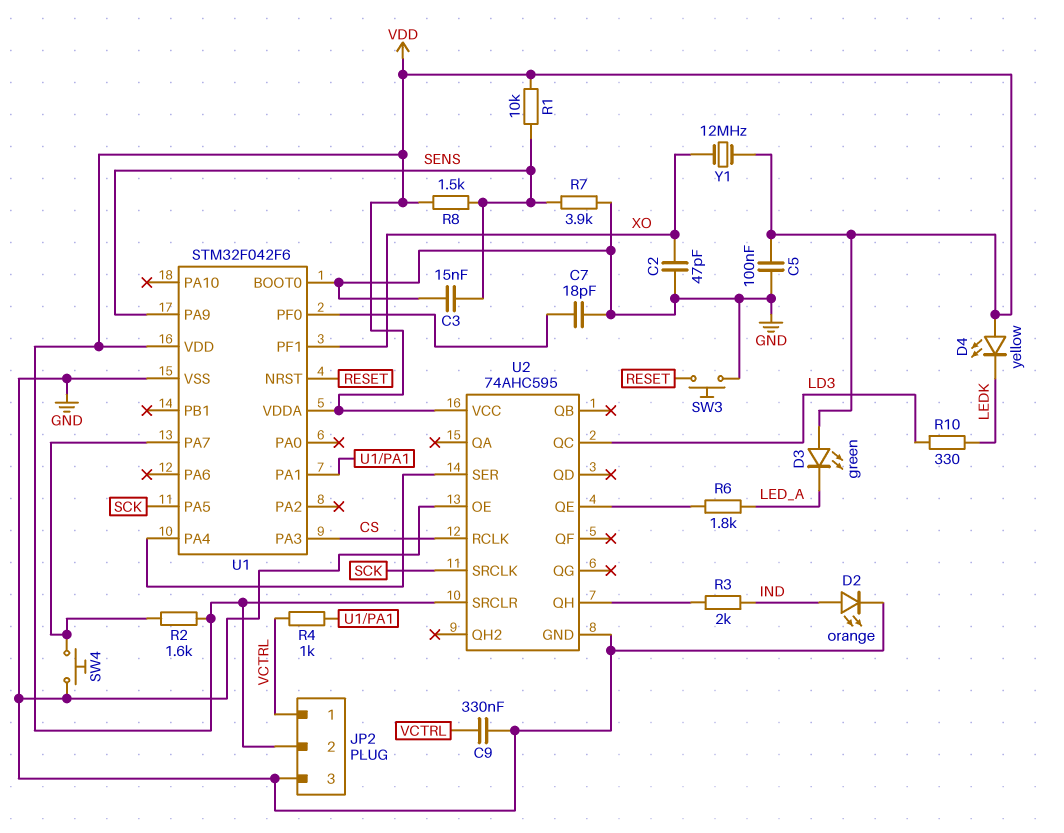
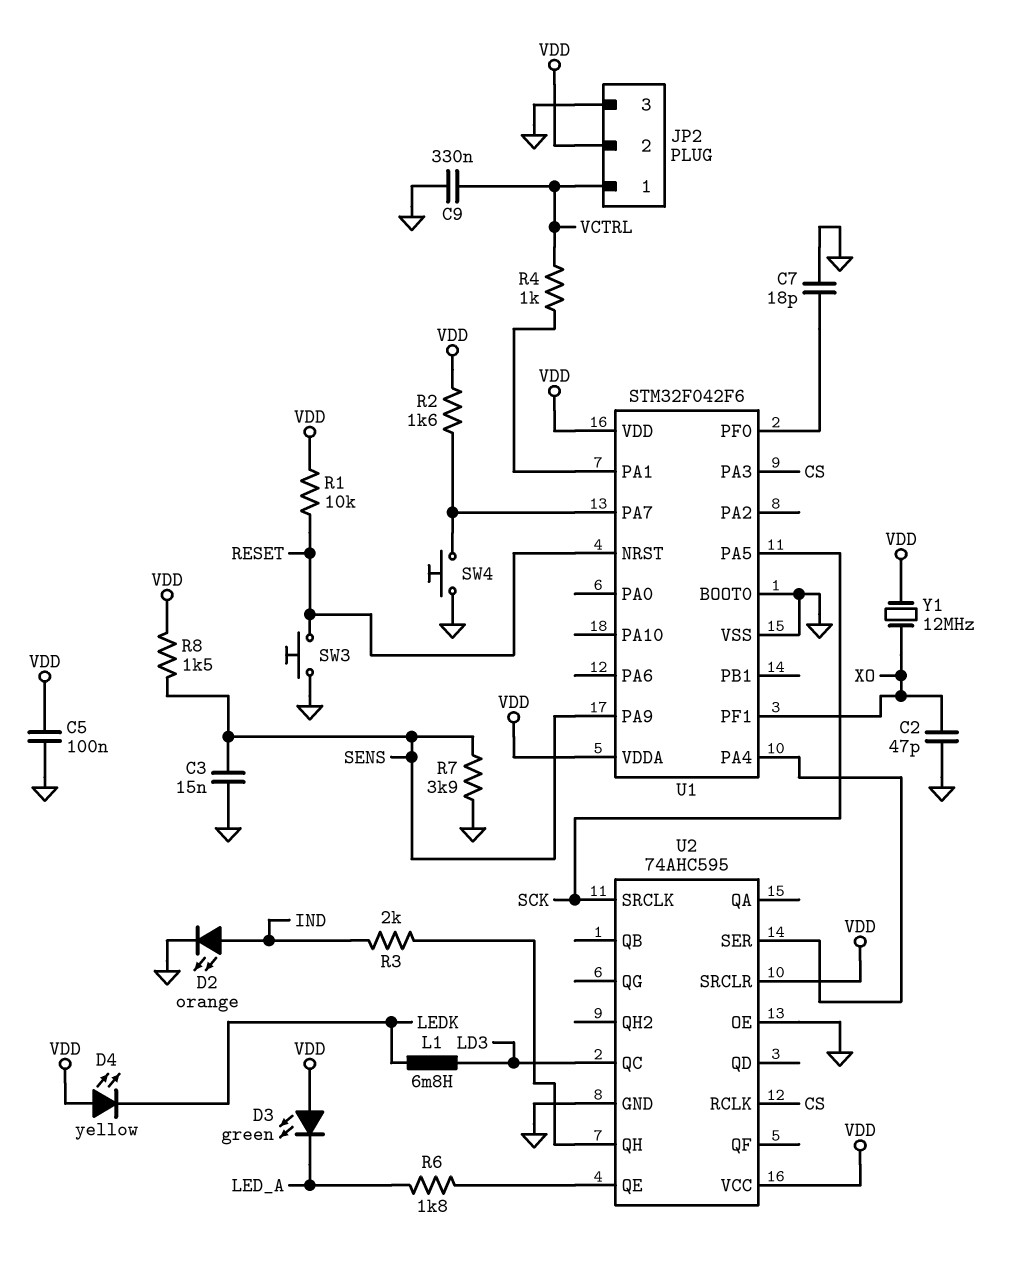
L1: none -> 6.8mH (LD3, LEDK)
R1: 10k (SENS, VDD) -> 10k (RESET, VDD)
R10: 330 (LD3, LEDK) -> none

